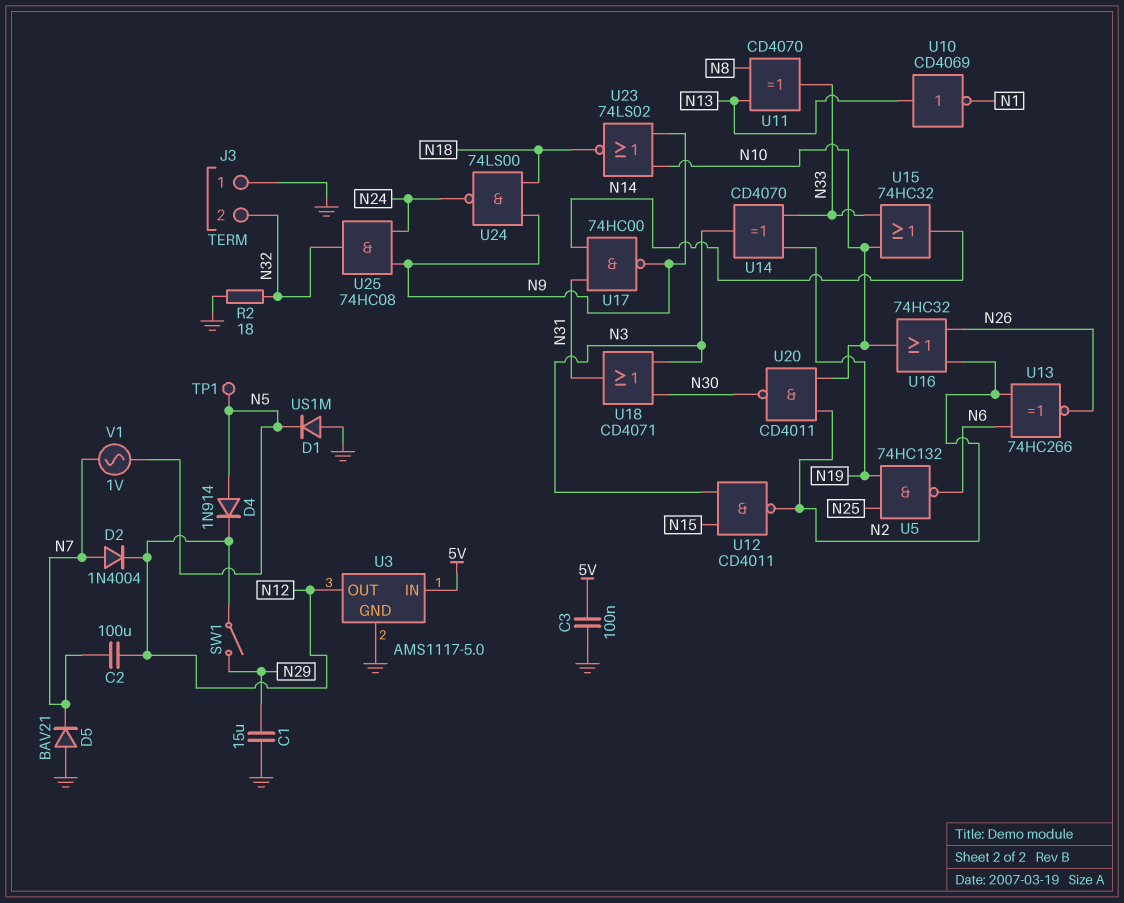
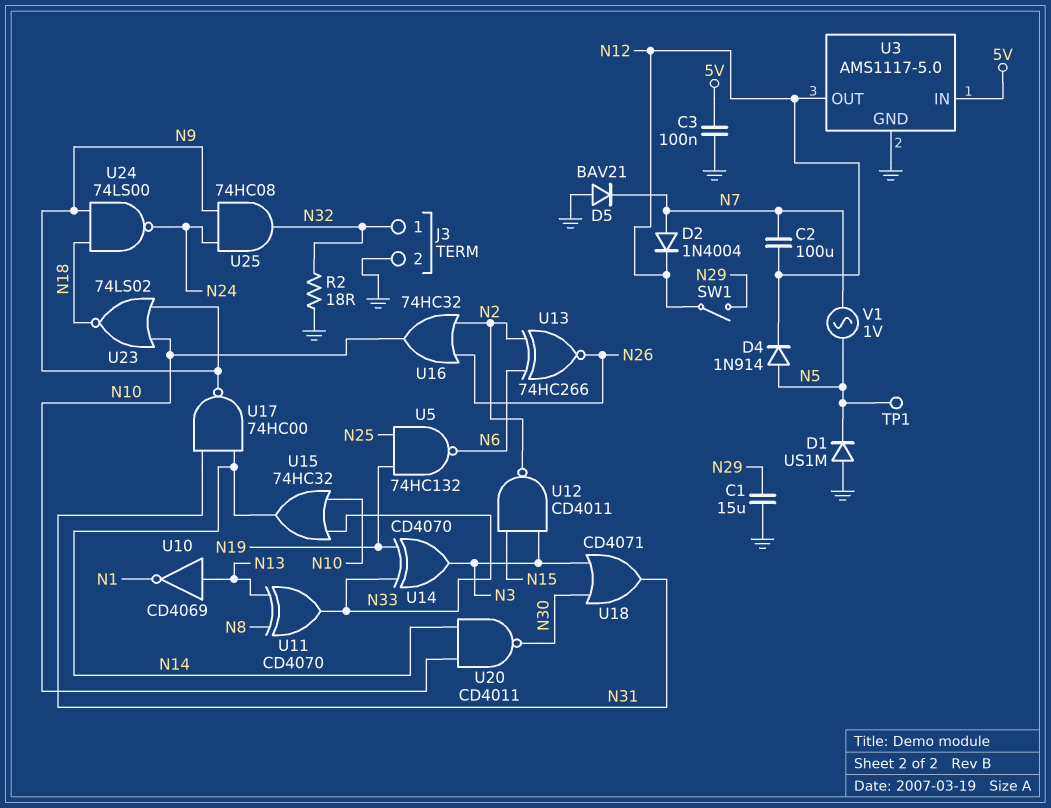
J3 pin 1: GND -> N32
J3 pin 2: N32 -> GND
U20: NAND CD4011 (in N2, in N10, out N30) -> NAND CD4011 (in N10, in N14, out N30)

